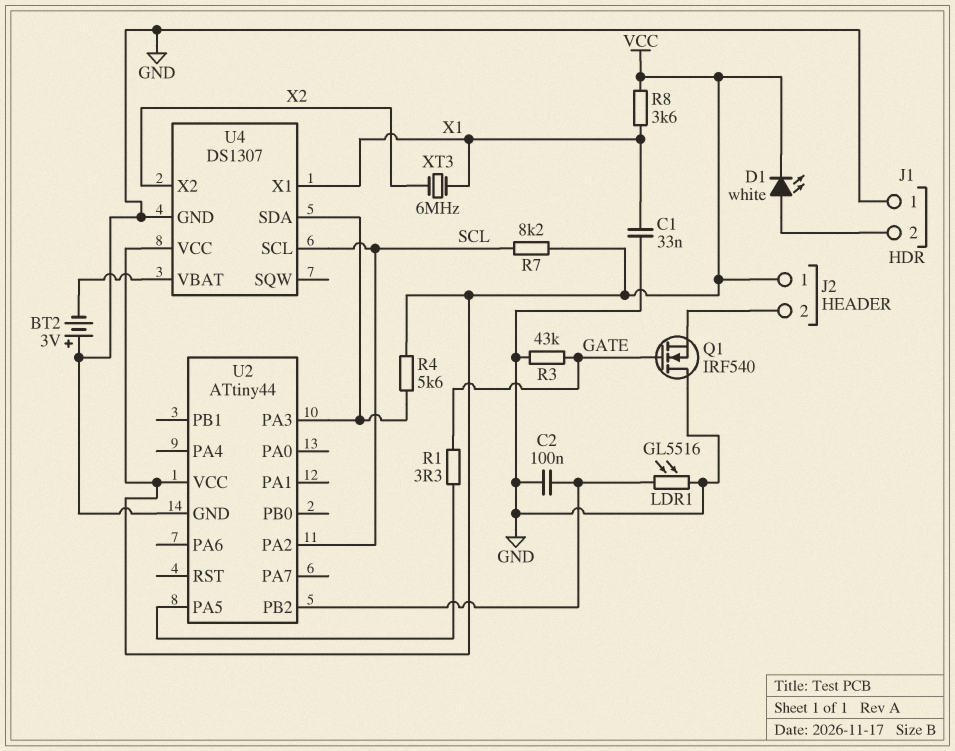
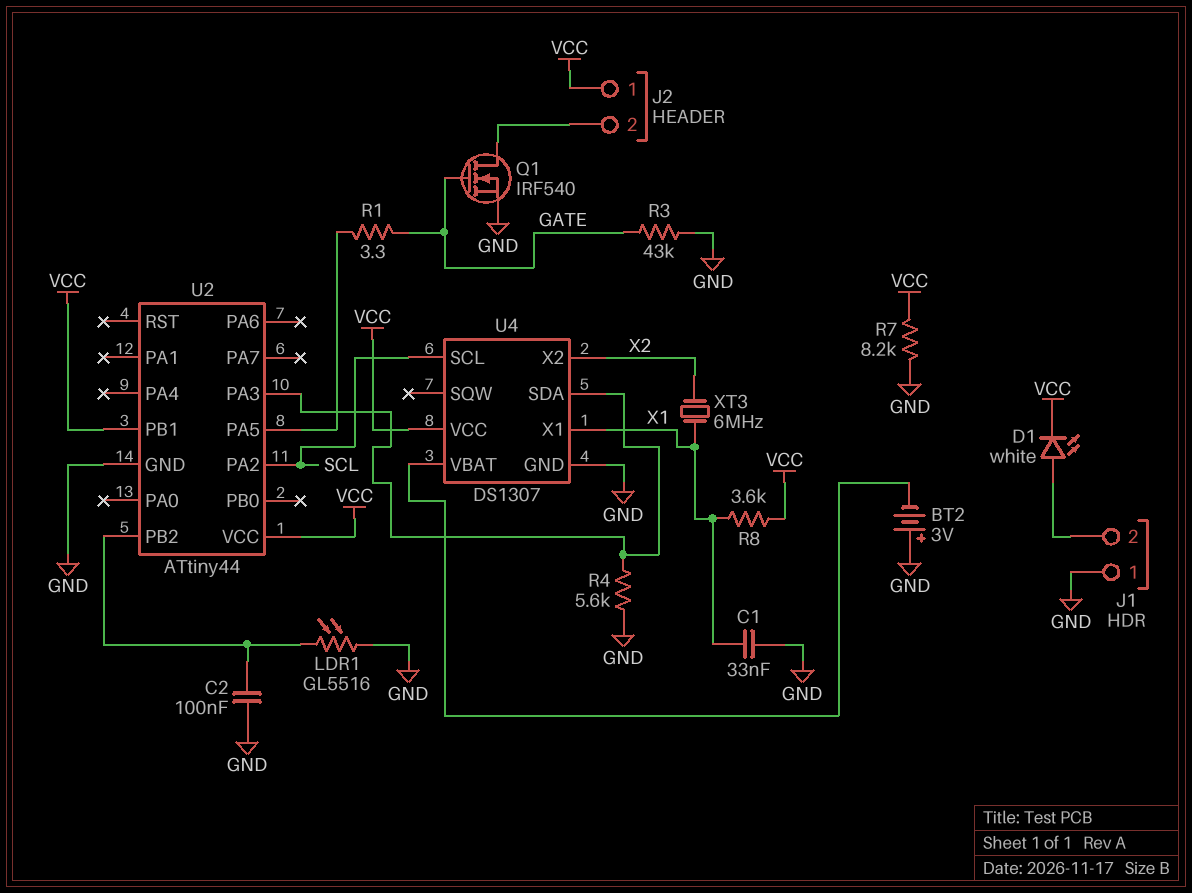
Q1: NMOS IRF540 (G GATE, D GND, S J2/2) -> NMOS IRF540 (G GATE, D J2/2, S GND)
R4: 5.6k (U2/PA3, VCC) -> 5.6k (GND, U2/PA3)
R7: 8.2k (SCL, VCC) -> 8.2k (GND, VCC)
U2 pin PB1: none -> VCC

